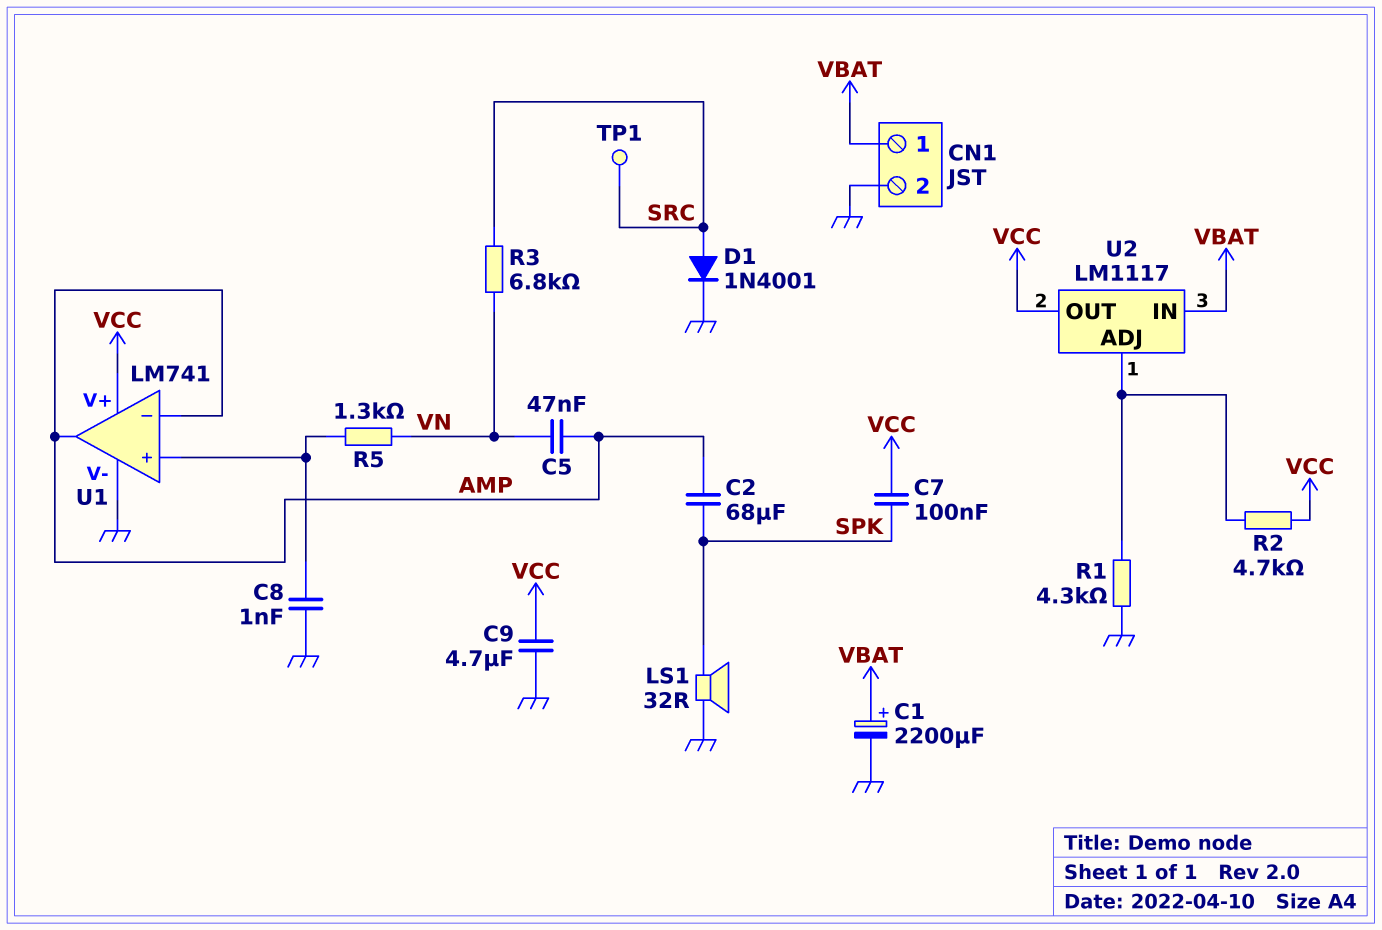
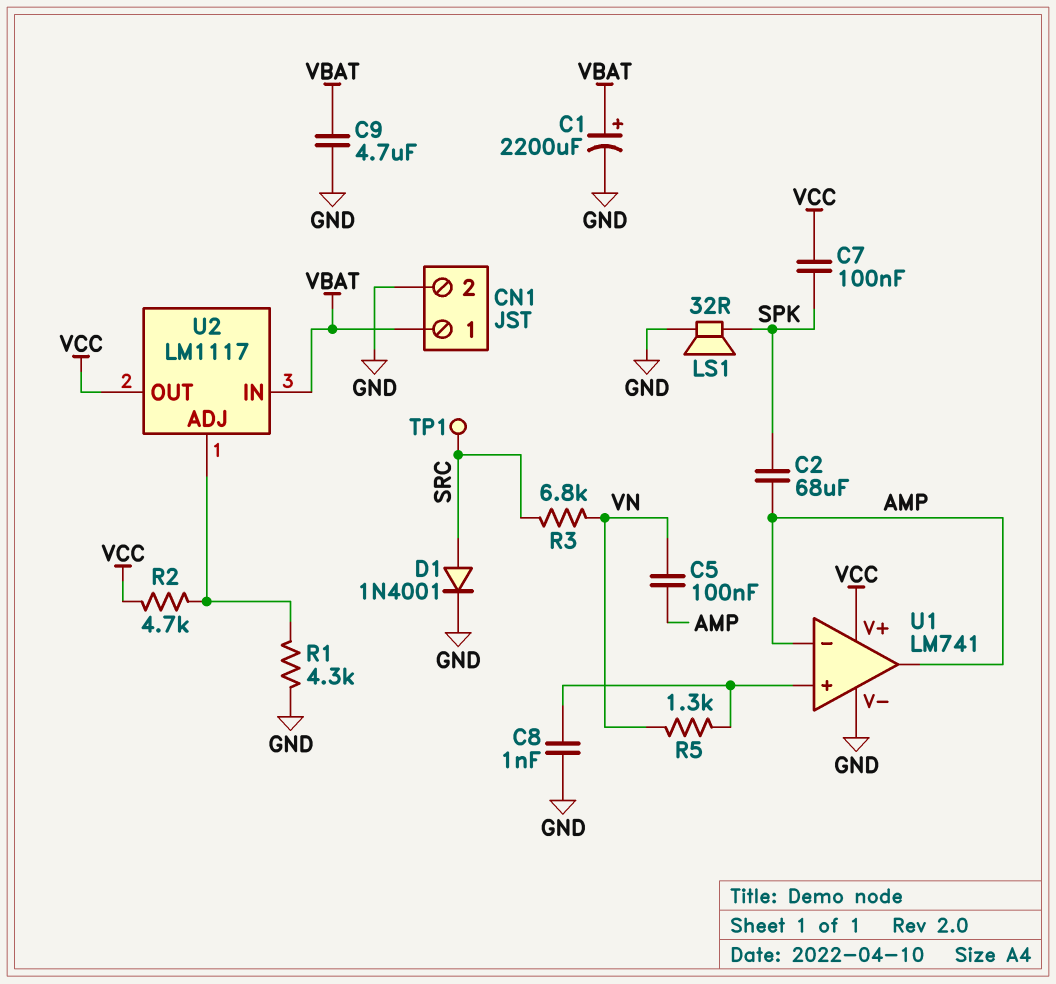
C5: 47nF (AMP, VN) -> 100nF (AMP, VN)
C9: 4.7uF (GND, VCC) -> 4.7uF (GND, VBAT)

